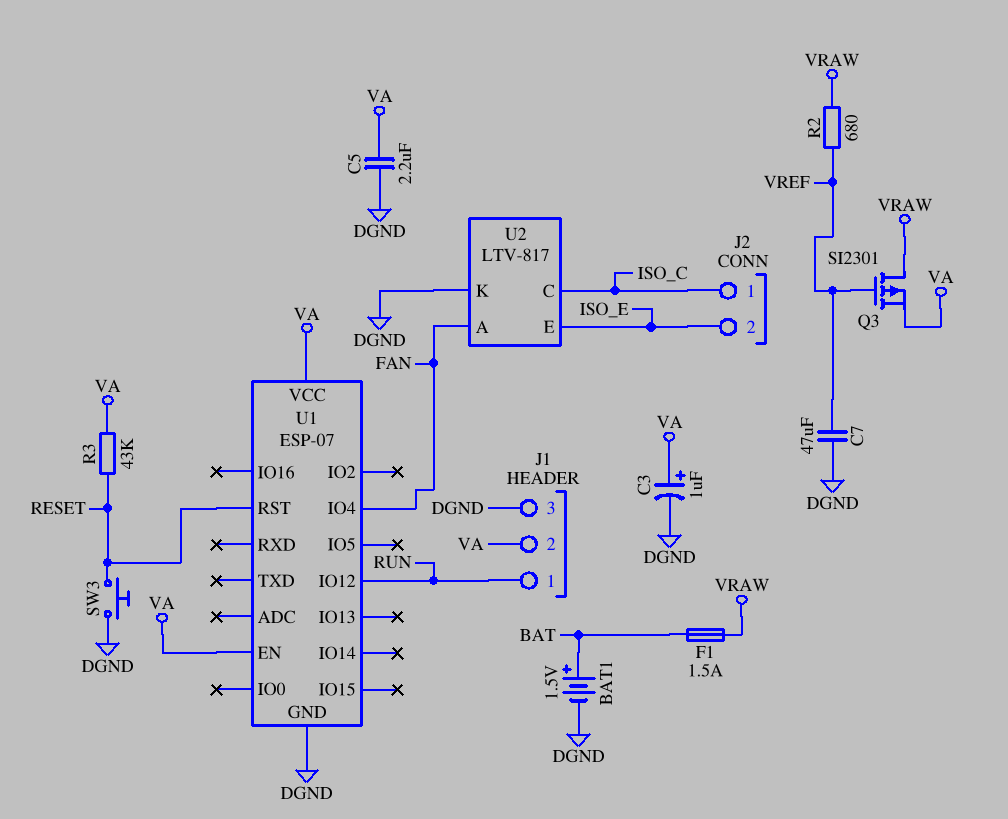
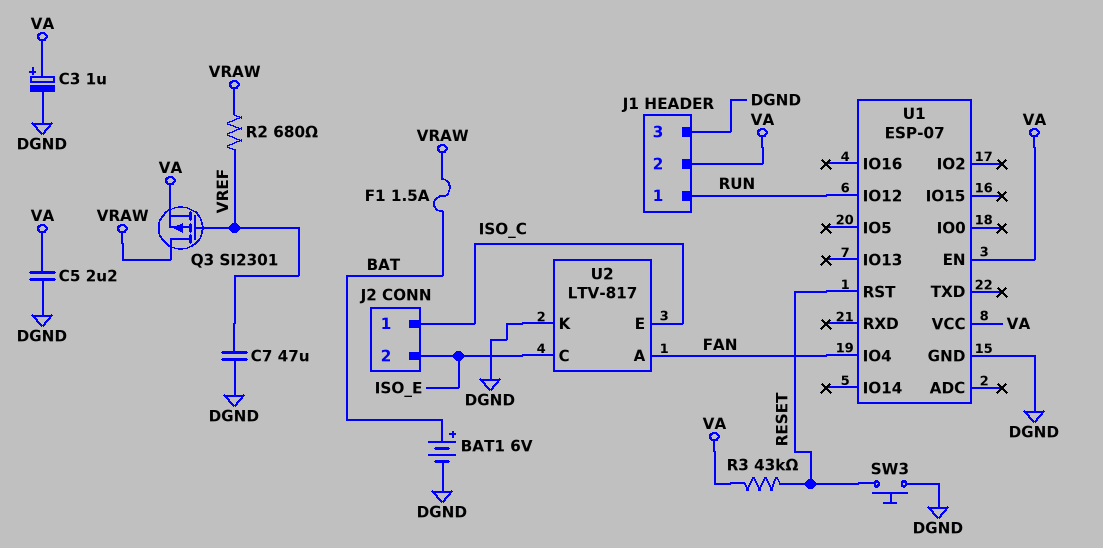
BAT1: 1.5V (plus BAT, minus DGND) -> 6V (plus BAT, minus DGND)
U2 pin C: ISO_C -> ISO_E
U2 pin E: ISO_E -> ISO_C

